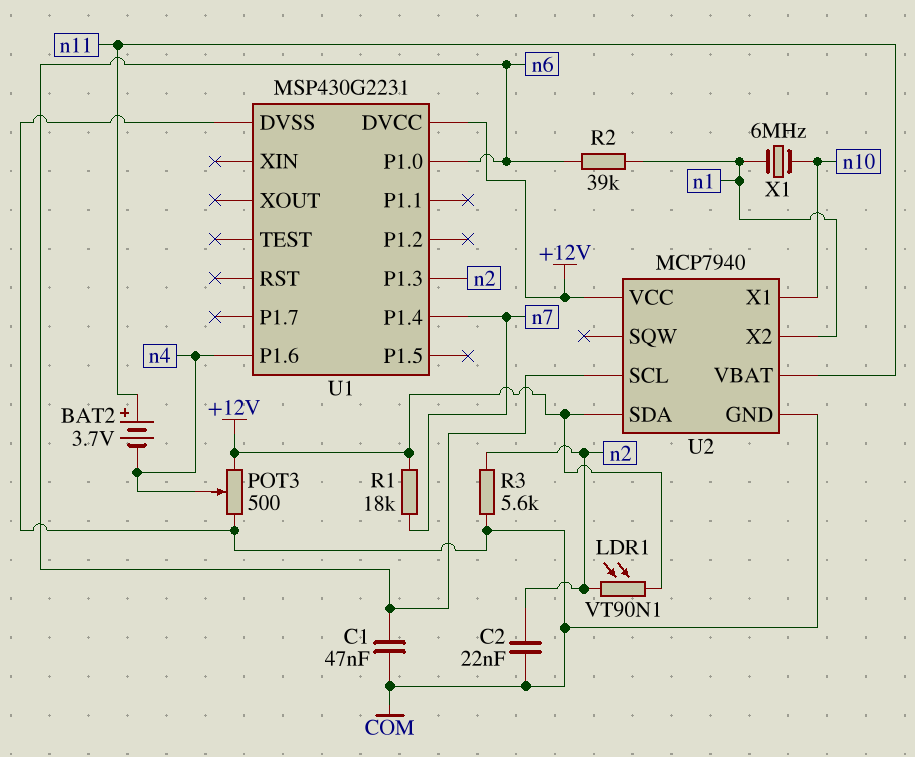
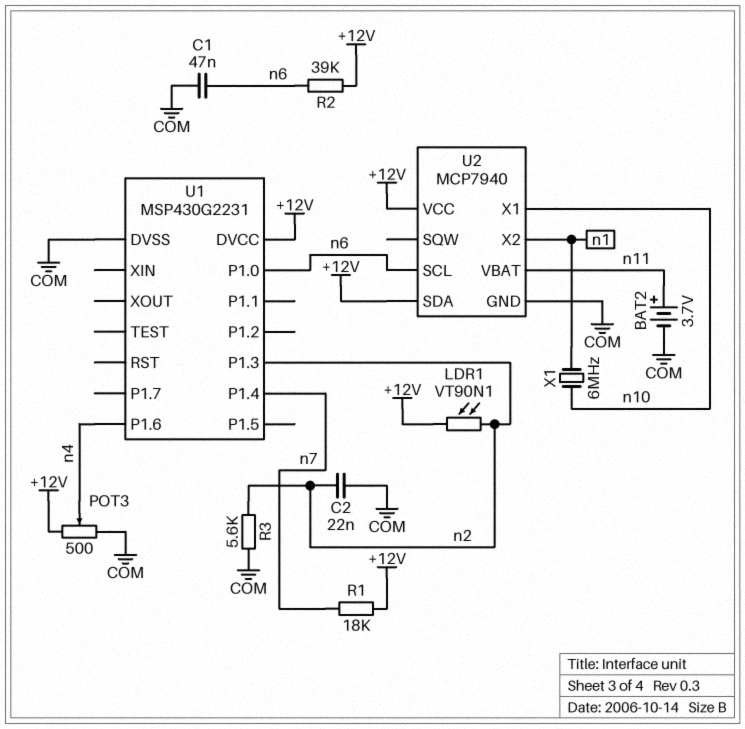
BAT2: 3.7V (plus n11, minus n4) -> 3.7V (plus n11, minus COM)
R2: 39k (n1, n6) -> 39k (+12V, n6)

